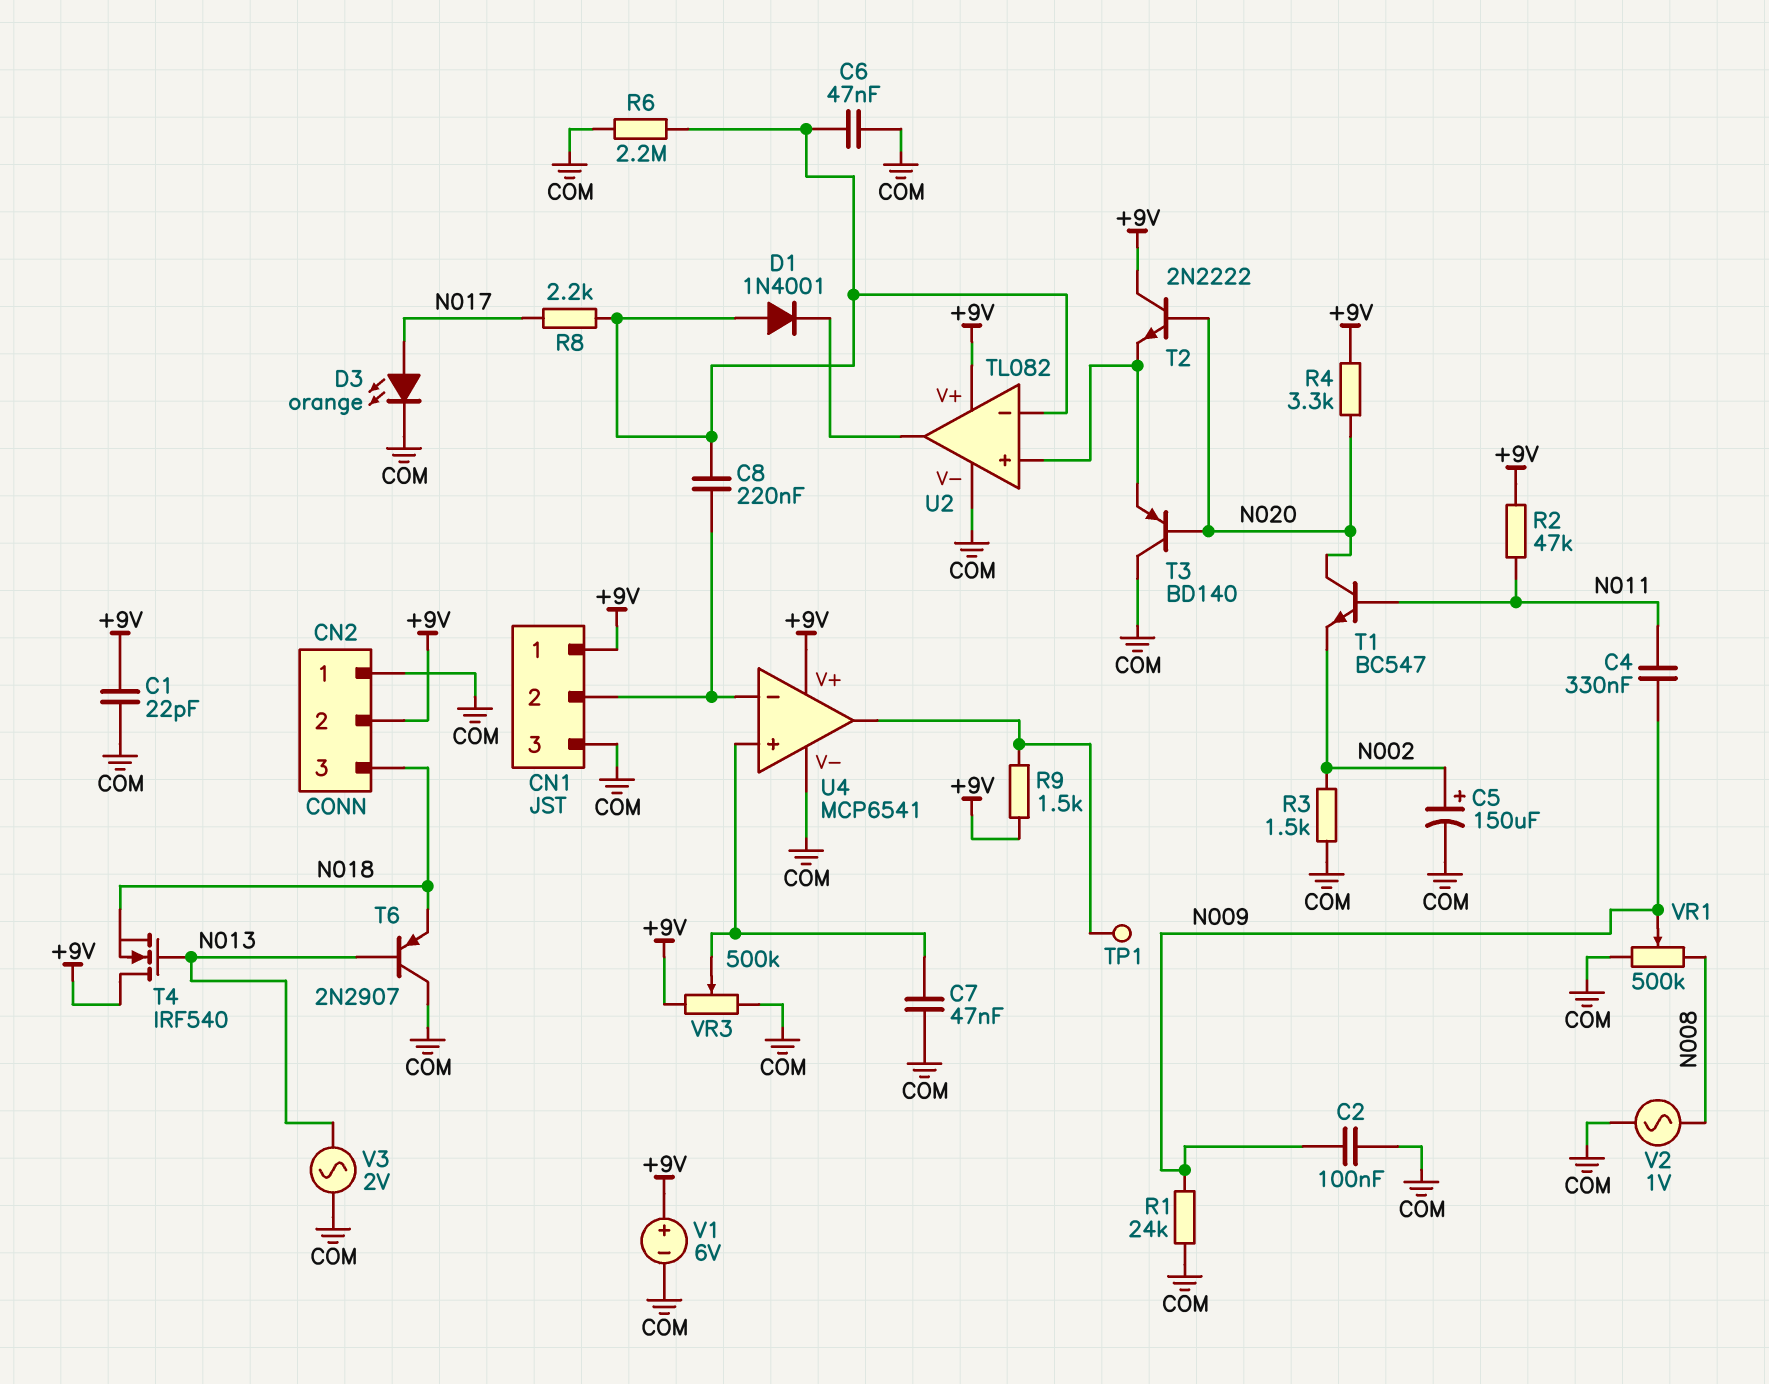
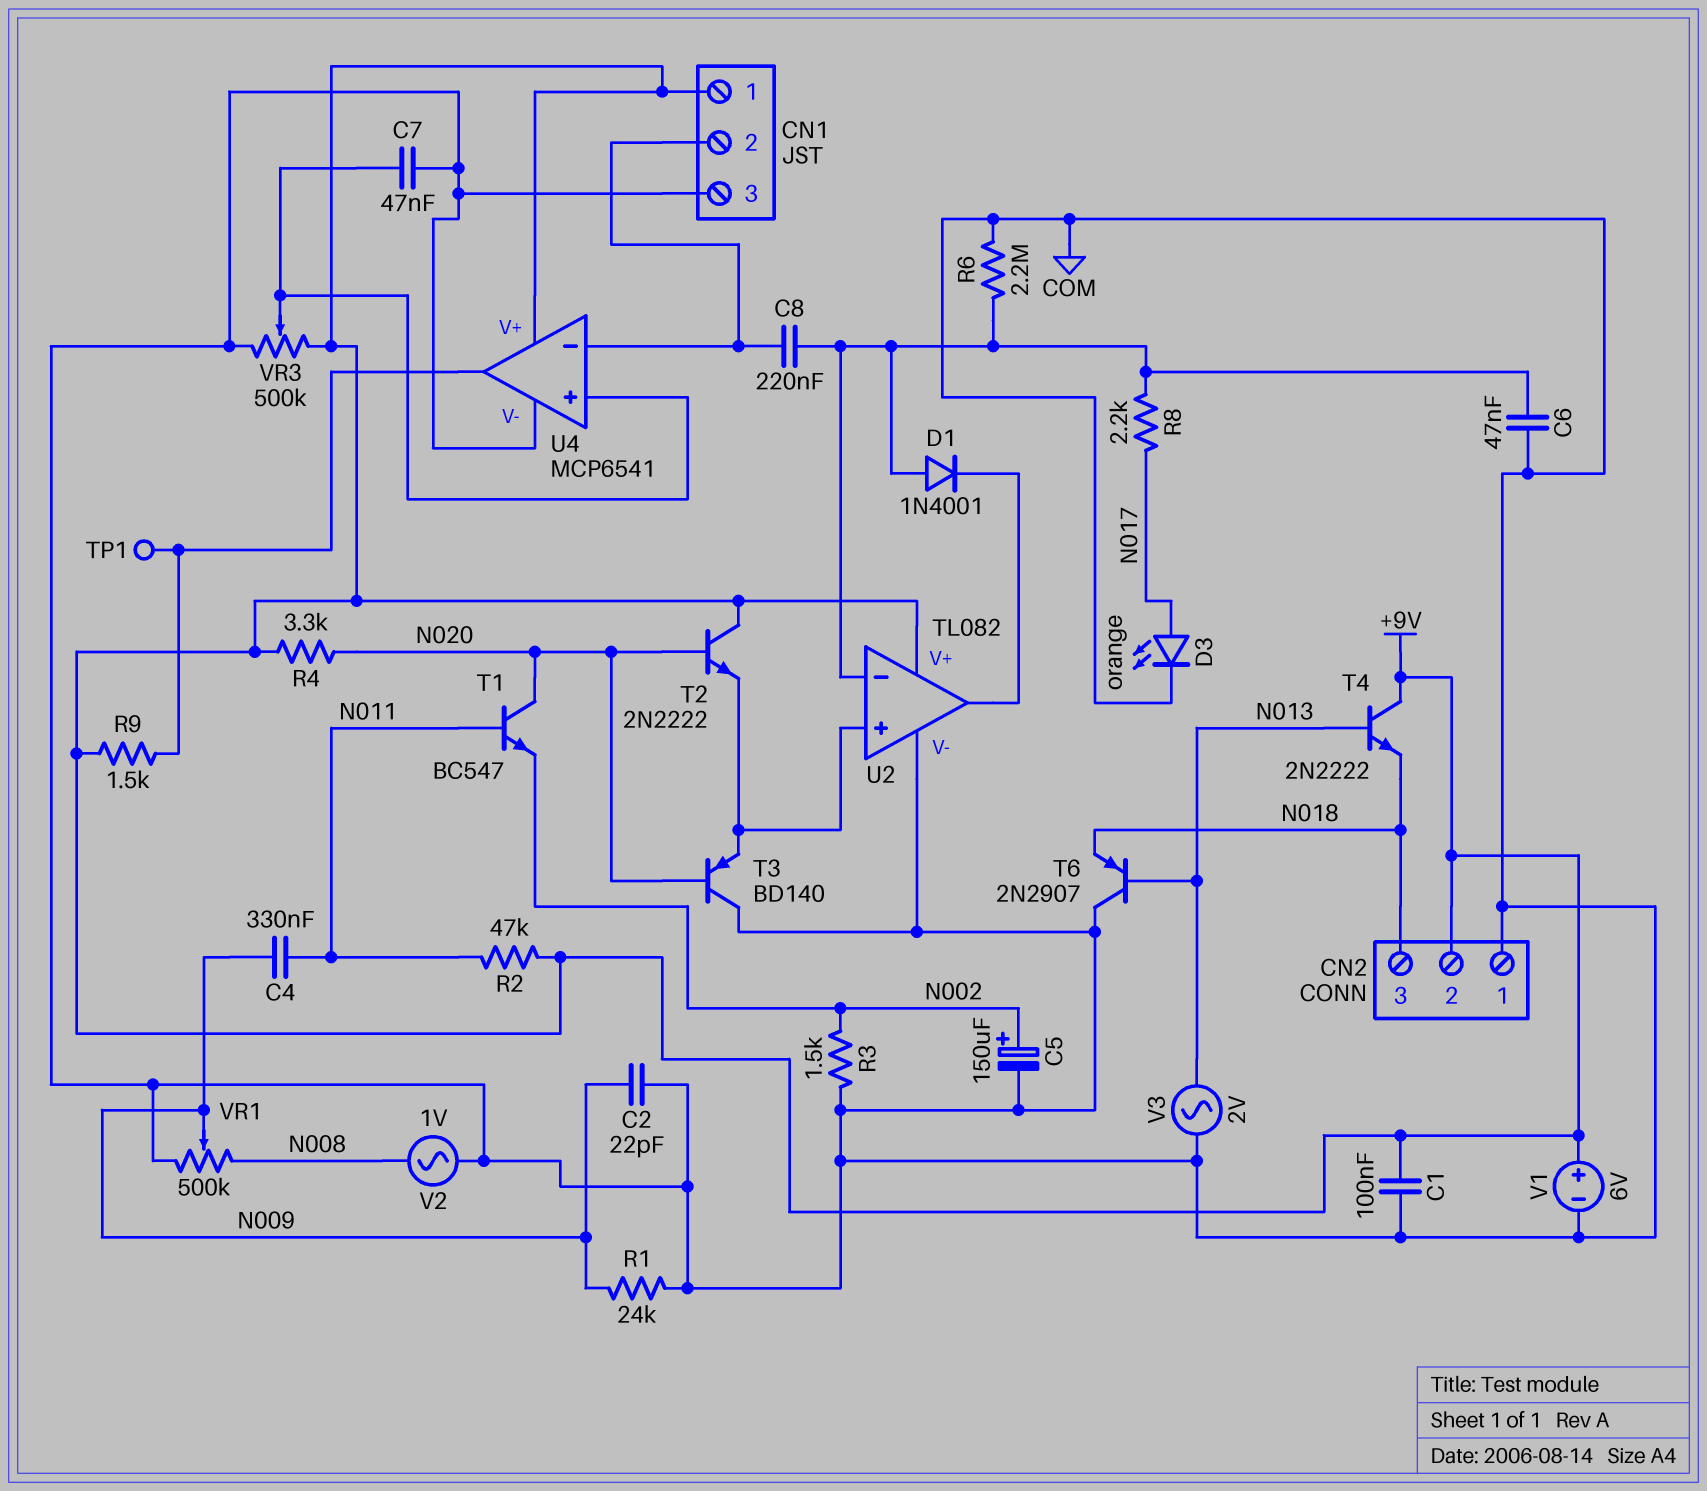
C1: 22pF (+9V, COM) -> 100nF (+9V, COM)
C2: 100nF (COM, N009) -> 22pF (COM, N009)
T4: NMOS IRF540 (G N013, D +9V, S N018) -> NPN 2N2222 (B N013, C +9V, E N018)

